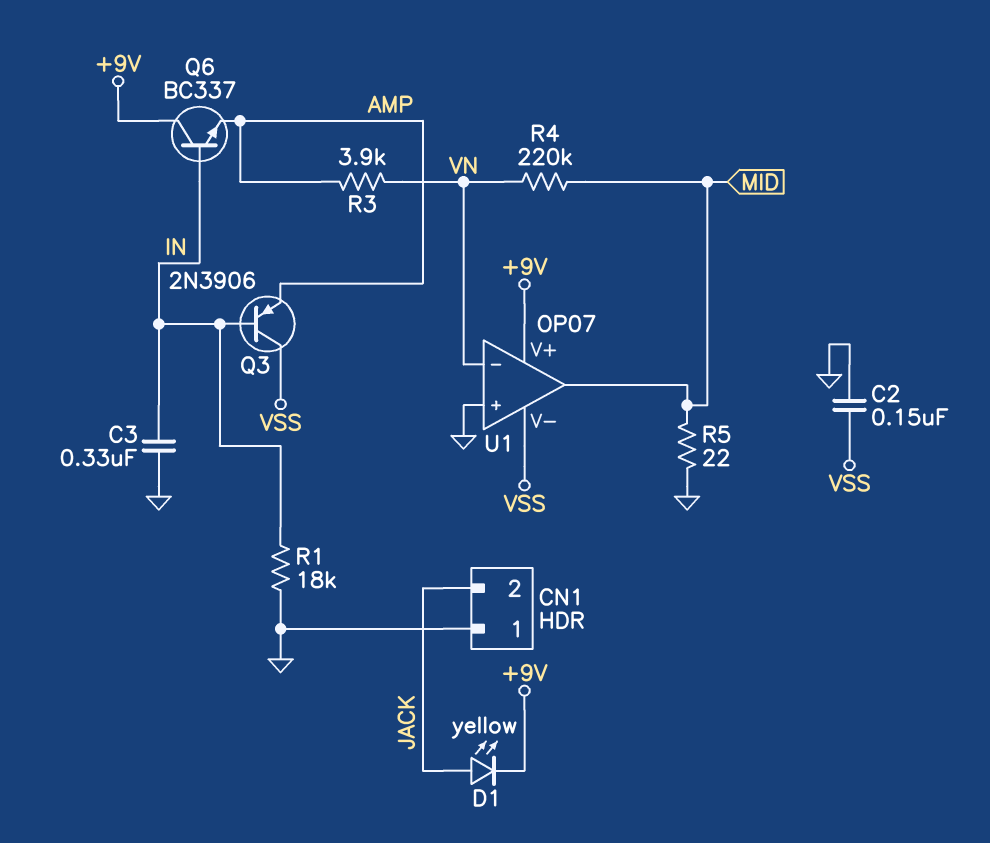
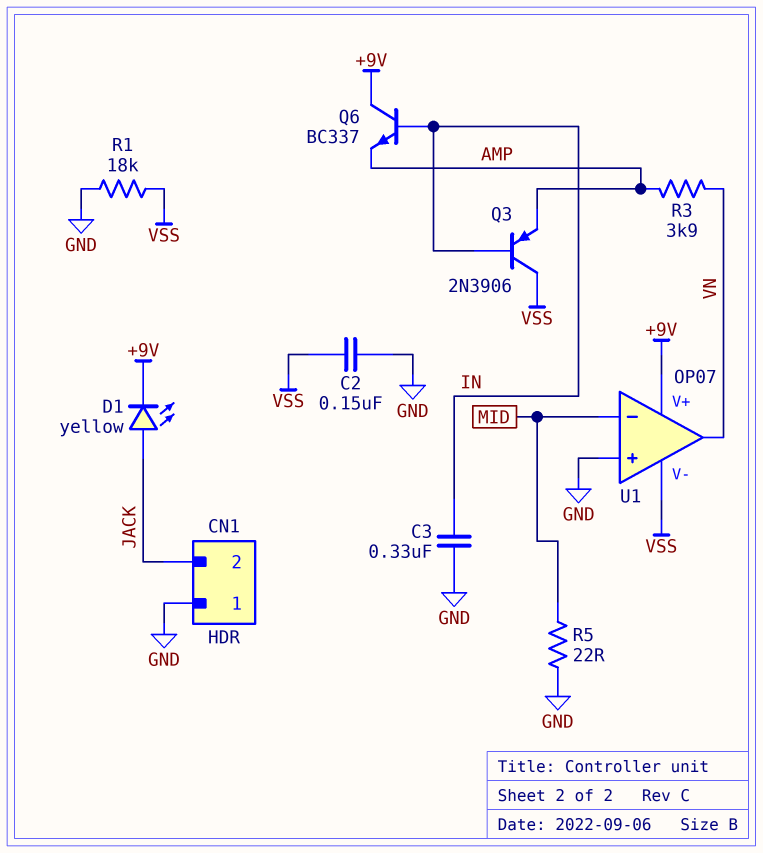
R1: 18k (GND, IN) -> 18k (GND, VSS)
R4: 220k (MID, VN) -> none
U1 pin in-: VN -> MID
U1 pin out: MID -> VN

